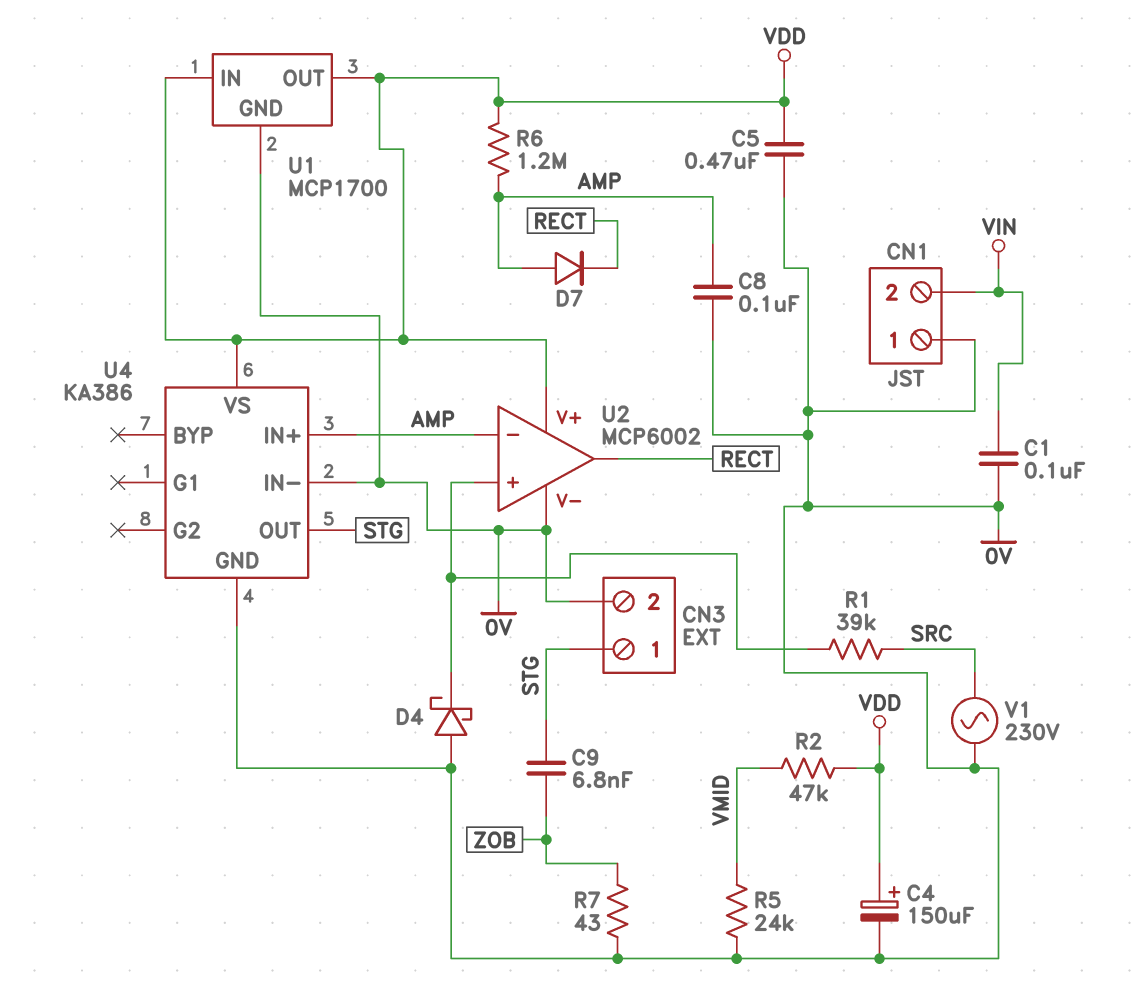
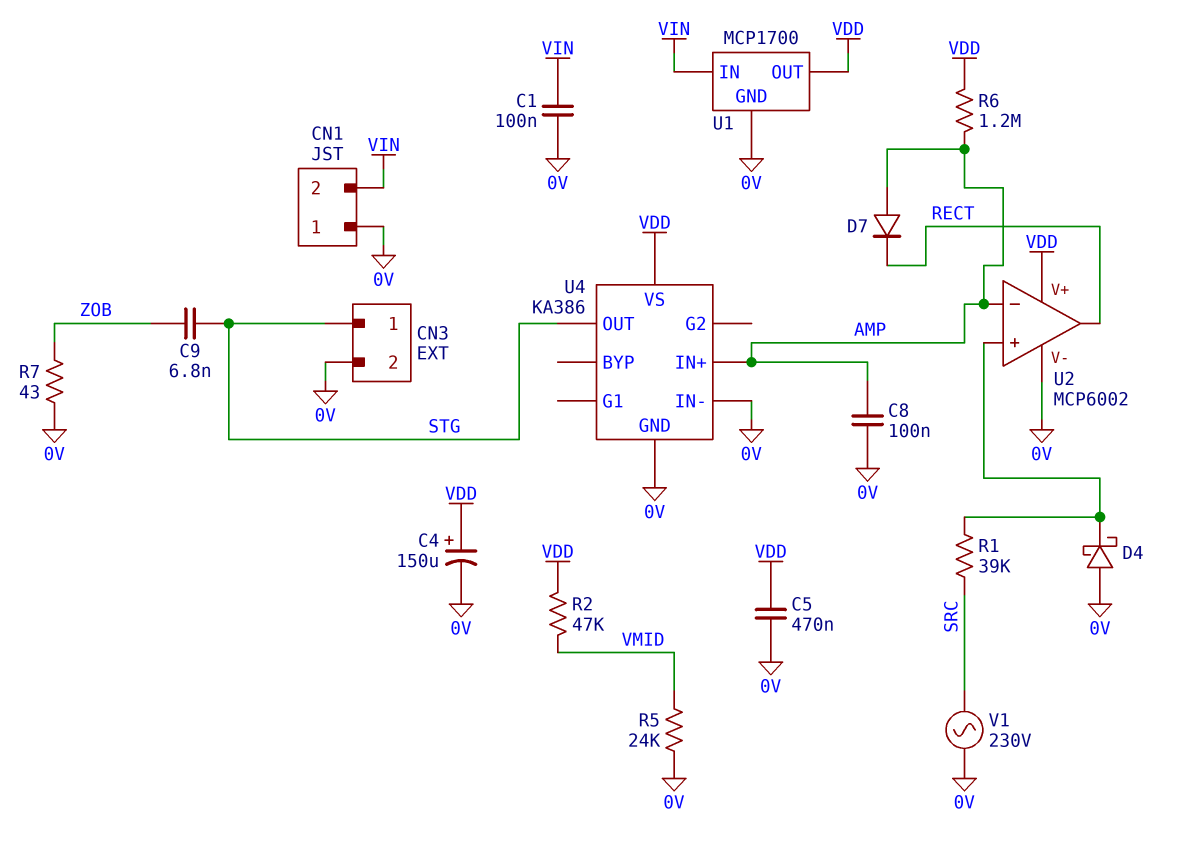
U1 pin IN: VDD -> VIN

